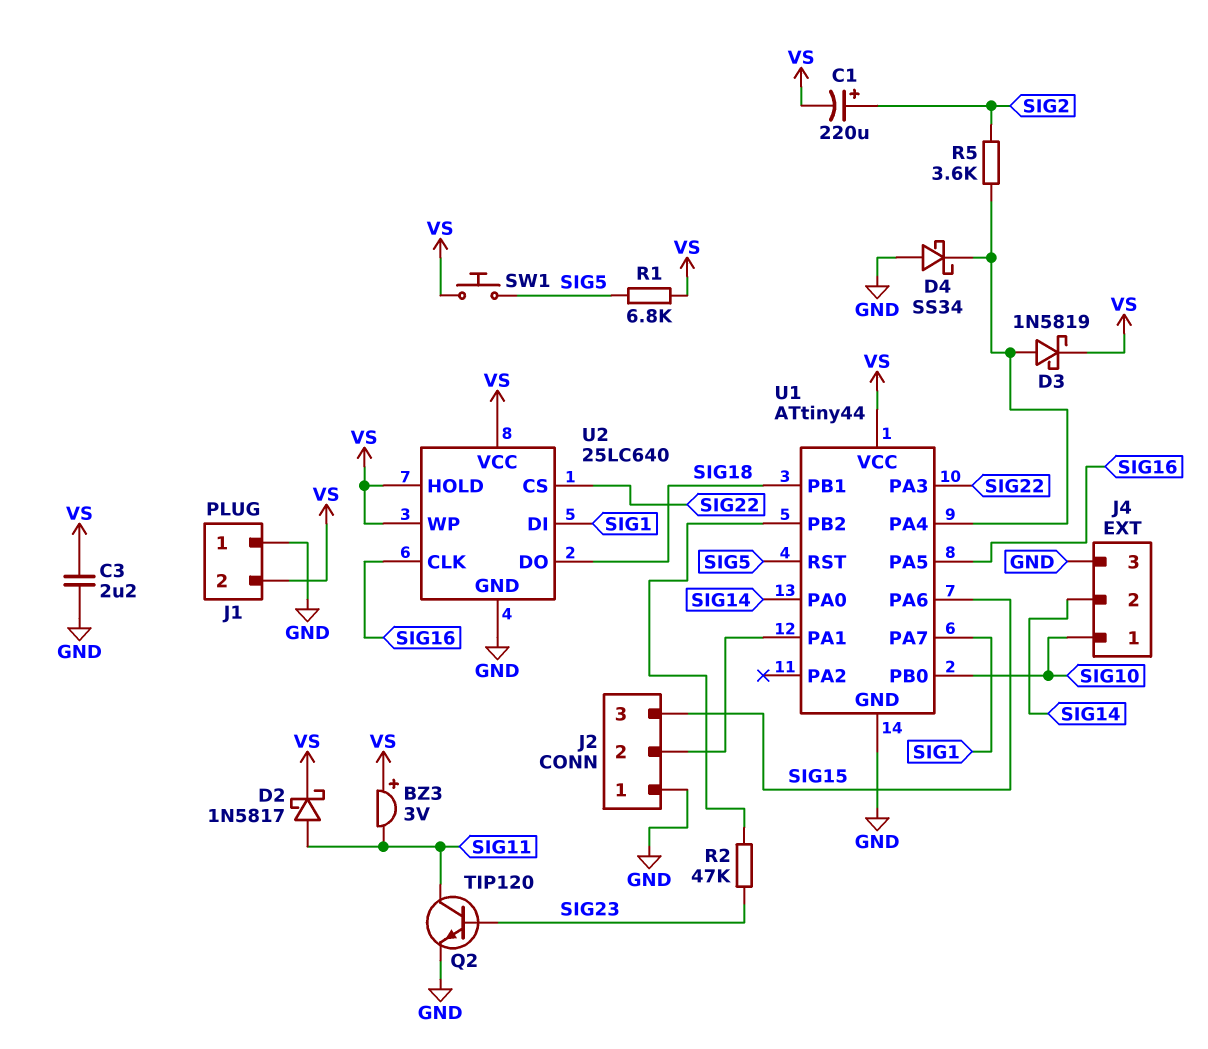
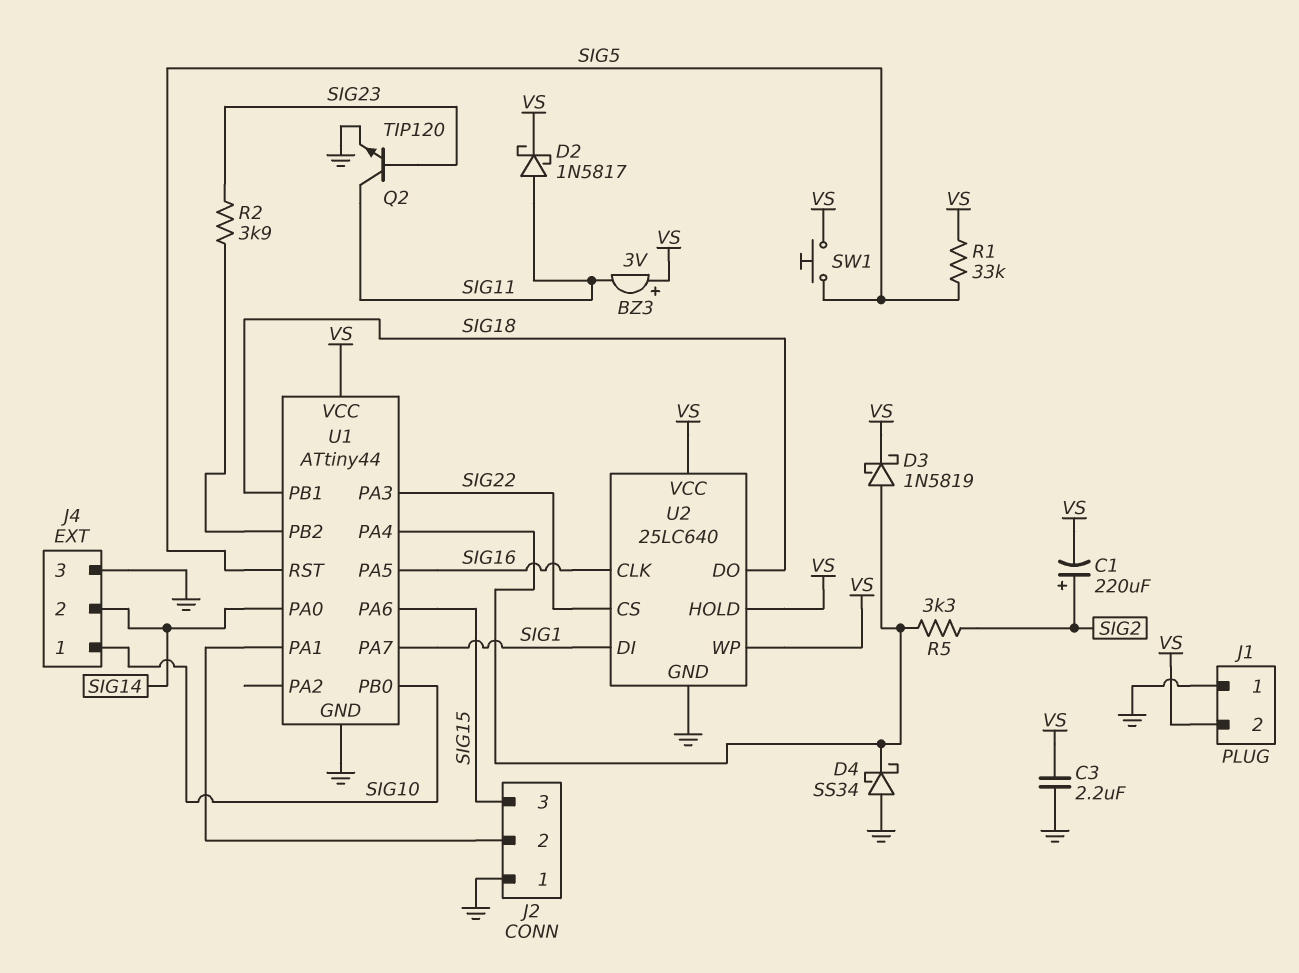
R1: 6.8k (SIG5, VS) -> 33k (SIG5, VS)
R2: 47k (SIG23, U1/PB2) -> 3.9k (SIG23, U1/PB2)
R5: 3.6k (SIG2, U1/PA4) -> 3.3k (SIG2, U1/PA4)

